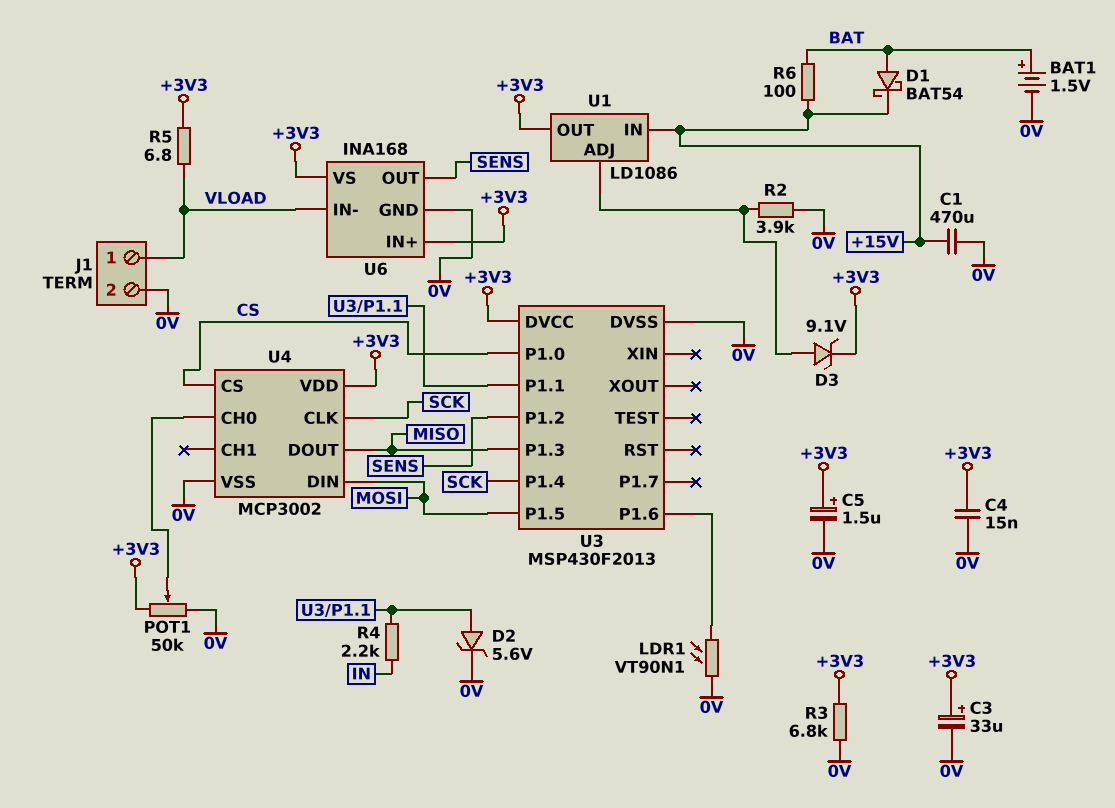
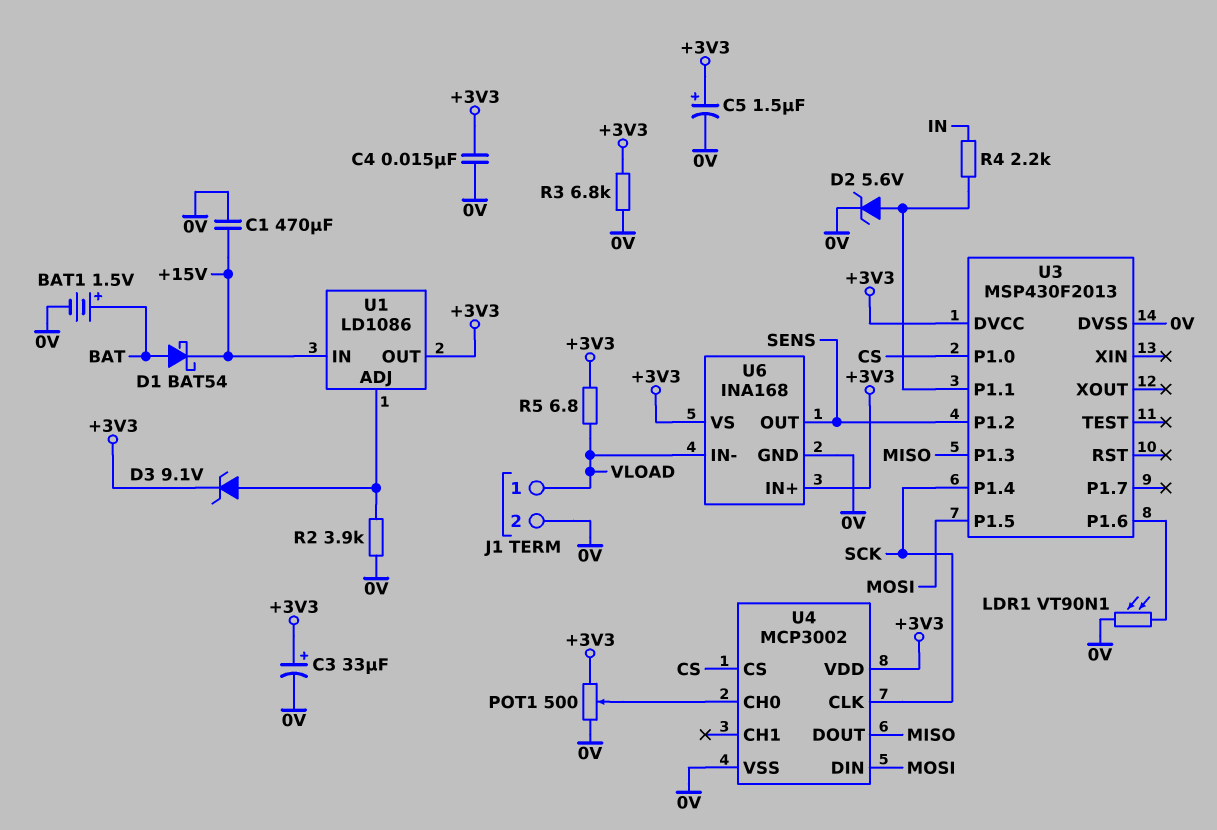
POT1: 50k (+3V3, 0V, wiper U4/CH0) -> 500 (+3V3, 0V, wiper U4/CH0)
R6: 100 (+15V, BAT) -> none

